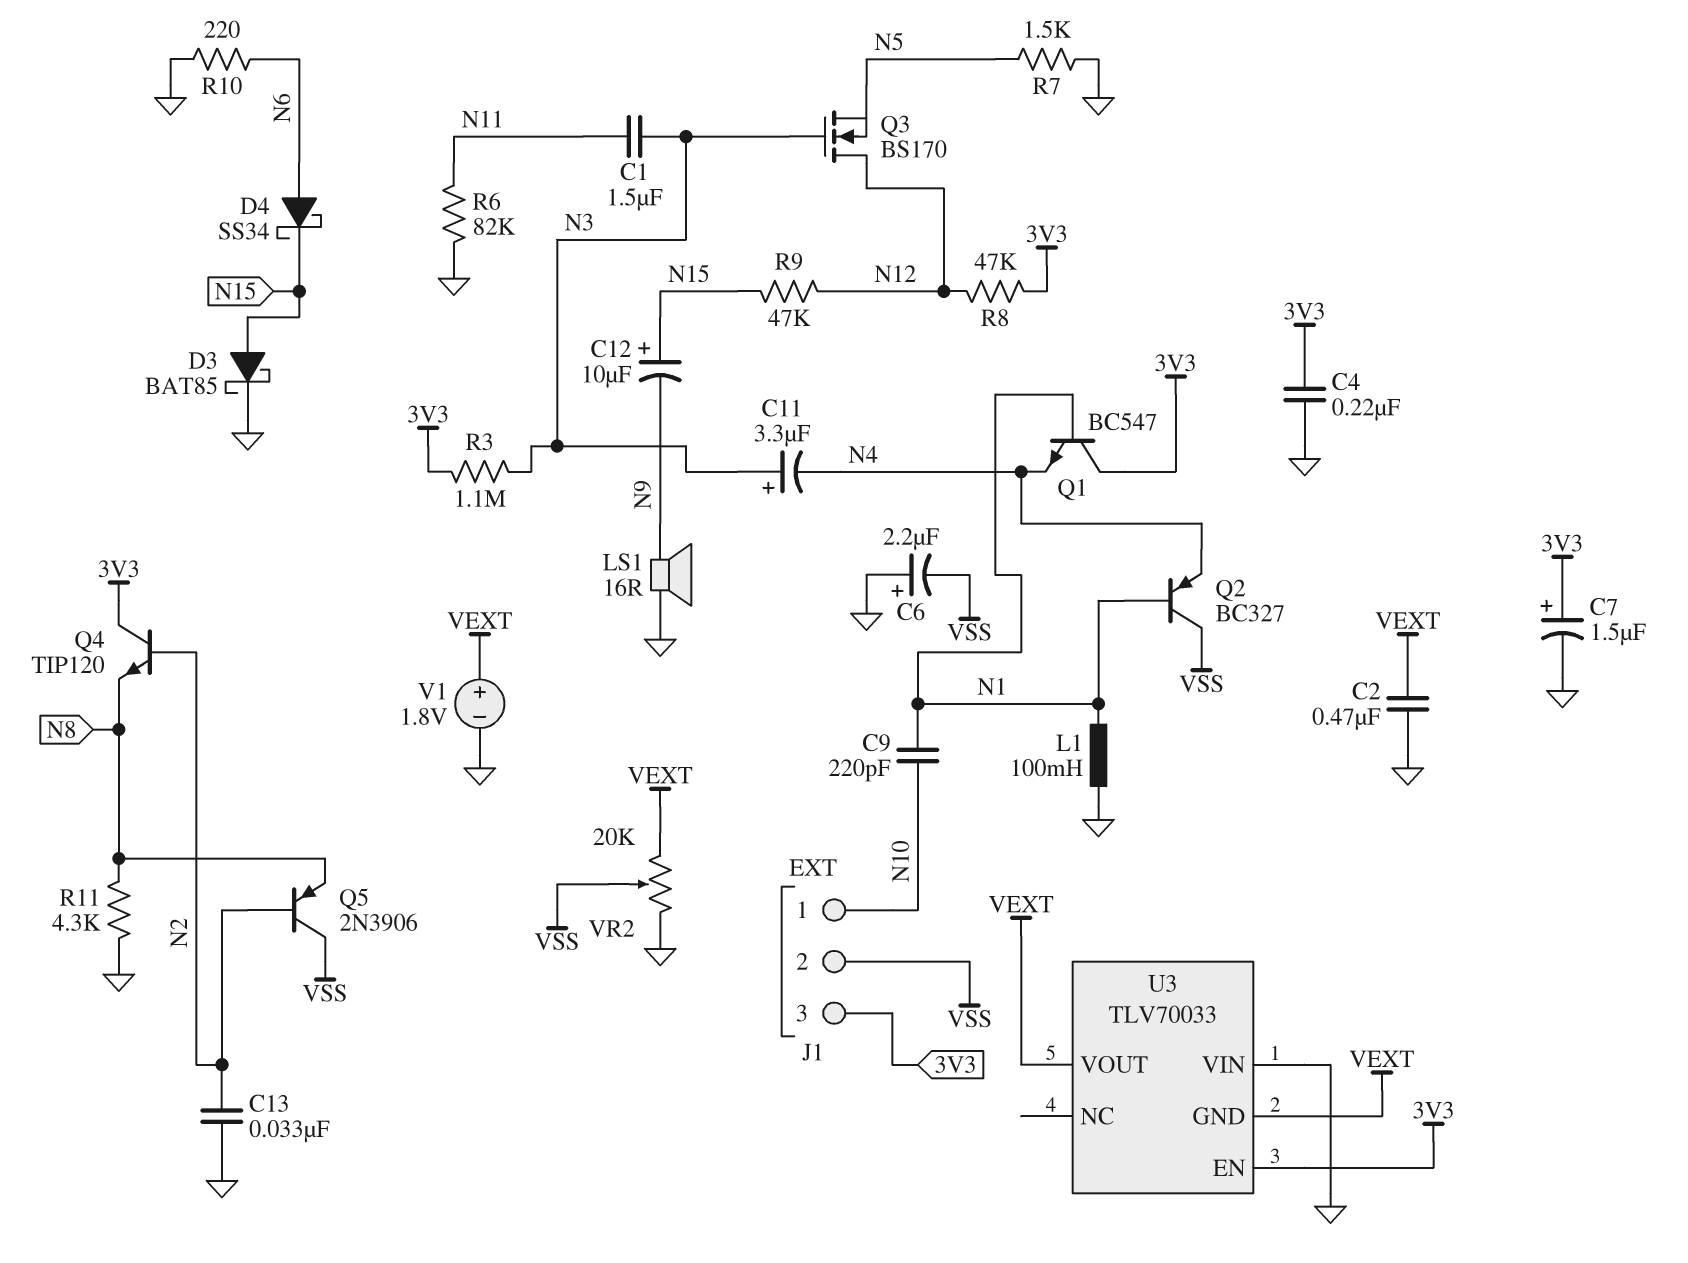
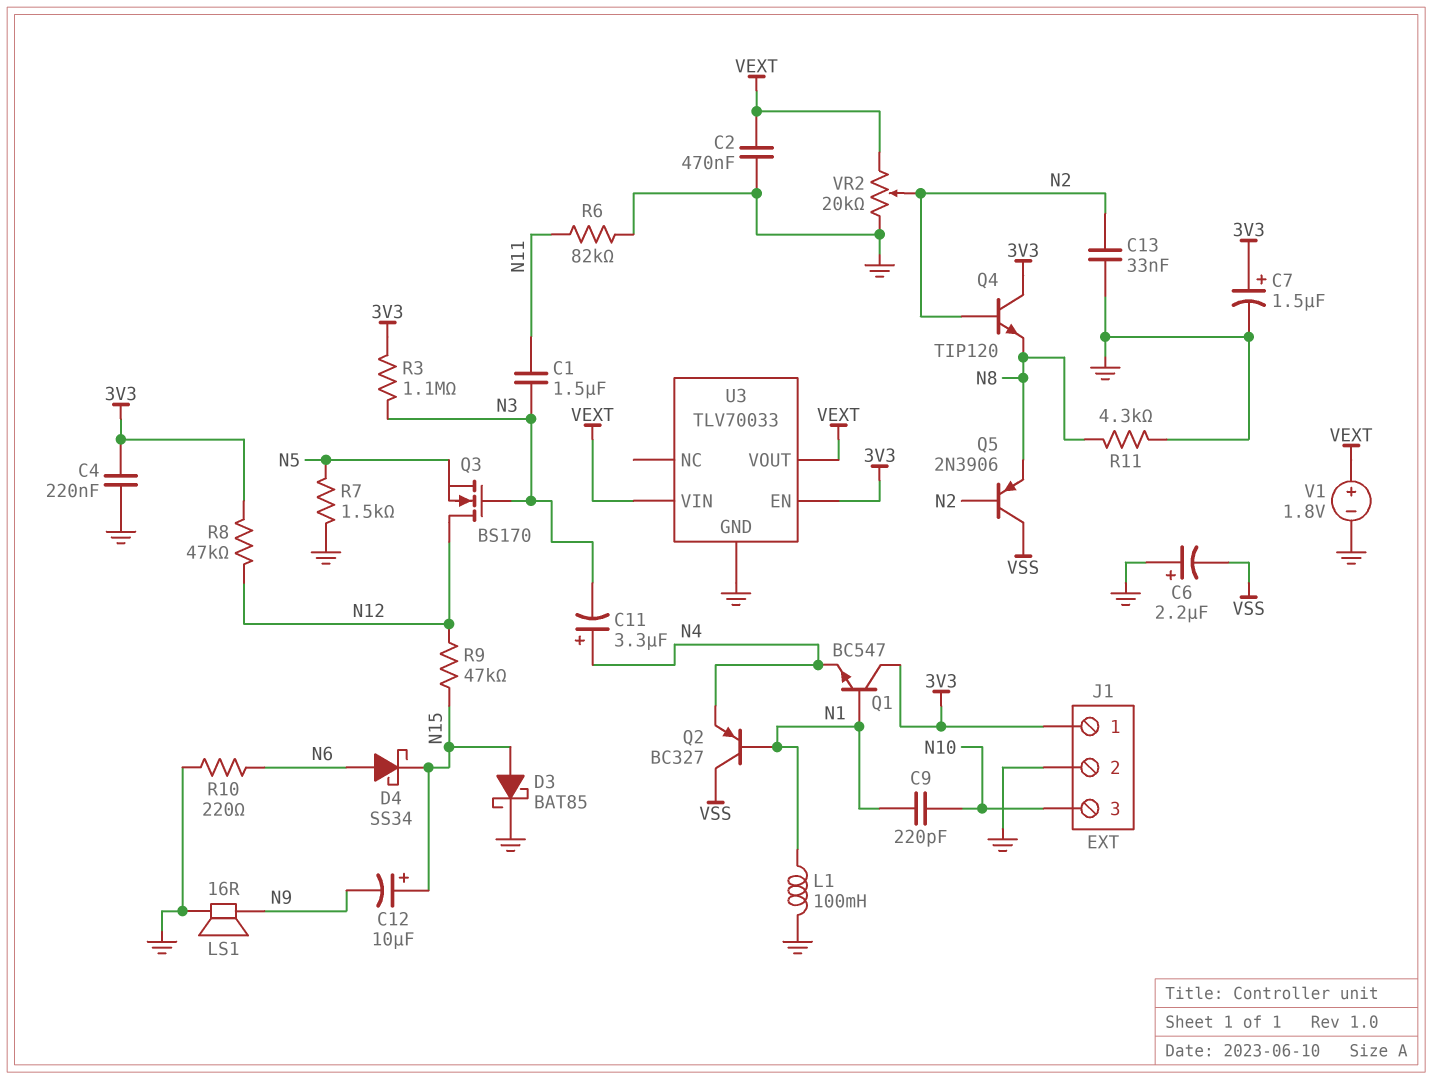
C11: 3.3uF (plus N3, minus N4) -> 3.3uF (plus N4, minus N3)
J1 pin 1: N10 -> 3V3
J1 pin 2: VSS -> GND
J1 pin 3: 3V3 -> N10
U3 pin GND: VEXT -> GND
U3 pin VIN: GND -> VEXT
VR2: 20k (GND, VEXT, wiper VSS) -> 20k (GND, VEXT, wiper N2)

